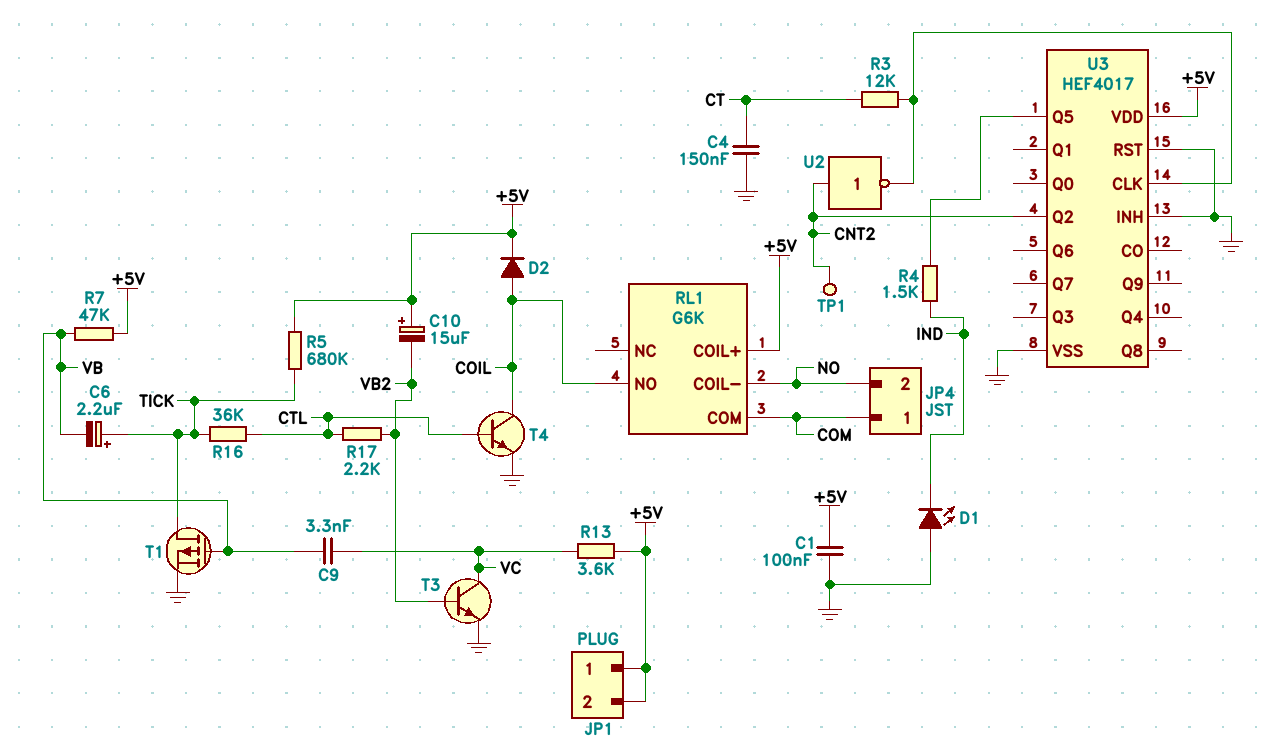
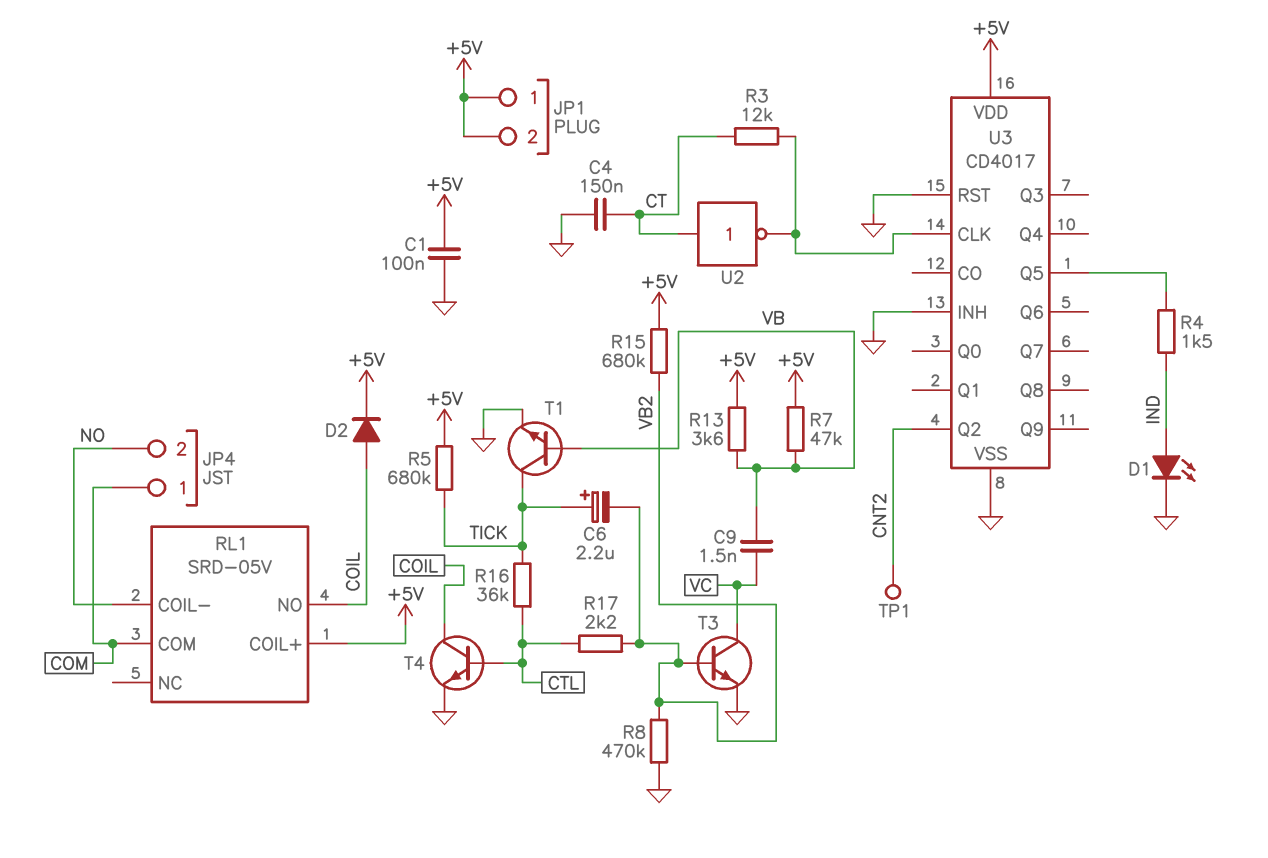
C6: 2.2uF (plus TICK, minus VB) -> 2.2uF (plus TICK, minus VB2)
C9: 3.3nF (VB, VC) -> 1.5nF (VB, VC)
C10: 15uF (plus +5V, minus VB2) -> none
D1: LED (A GND, K IND) -> LED (A IND, K GND)
R8: none -> 470k (GND, VB2)
R13: 3.6k (+5V, VC) -> 3.6k (+5V, VB)
R15: none -> 680k (+5V, VB2)
RL1: G6K -> SRD-05V
T1: PMOS (G VB, D TICK, S GND) -> NPN (B VB, C TICK, E GND)
U2: NOT (in CNT2, out U3/CLK) -> NOT (in CT, out U3/CLK)
U3: HEF4017 -> CD4017

